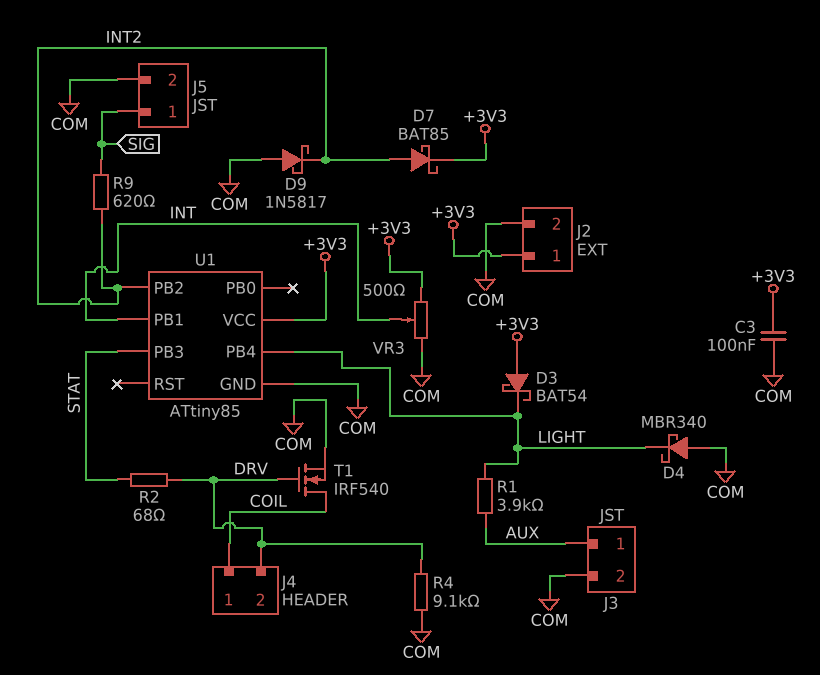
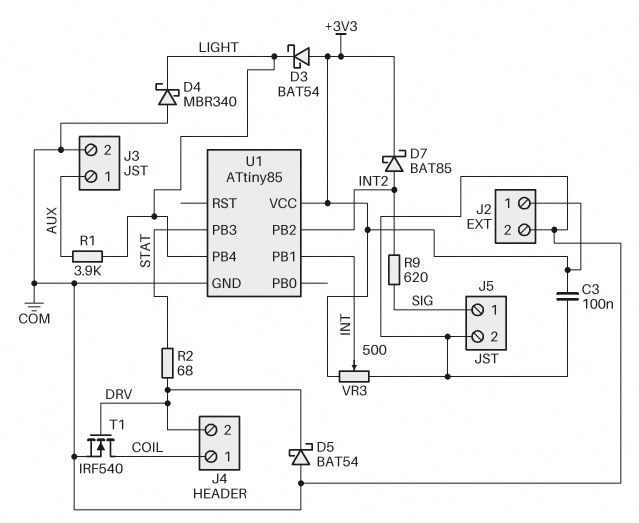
D5: none -> schottky BAT54 (A COM, K DRV)
D9: schottky 1N5817 (A COM, K INT2) -> none
R4: 9.1k (COM, DRV) -> none

